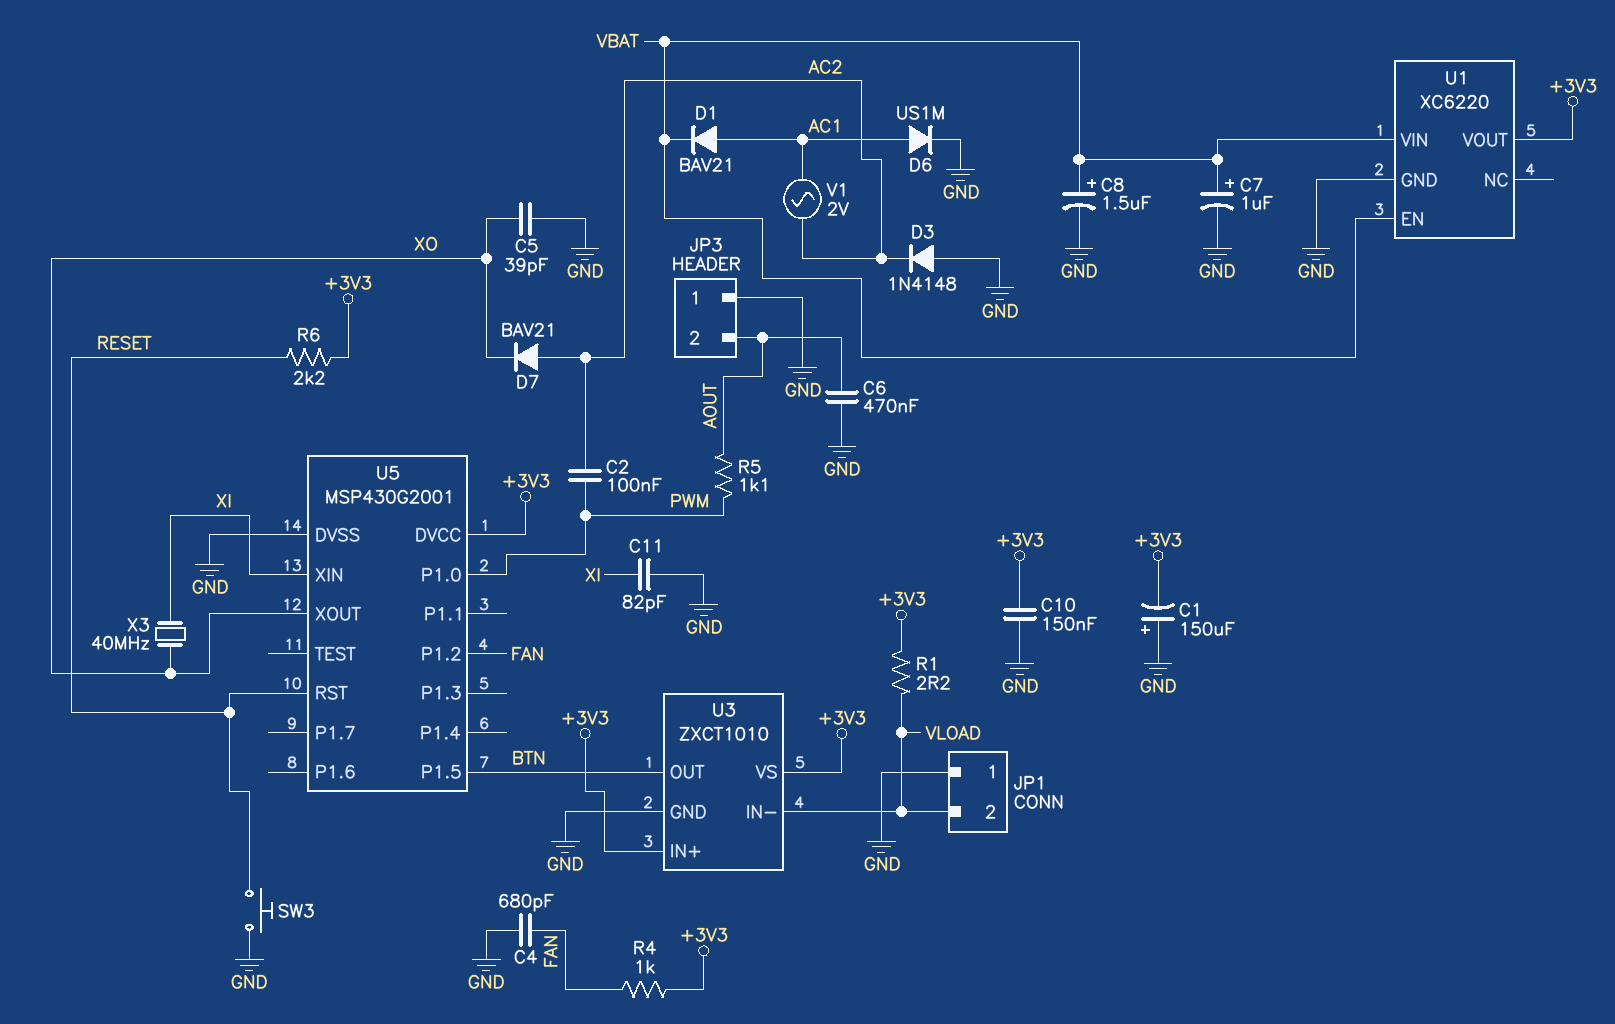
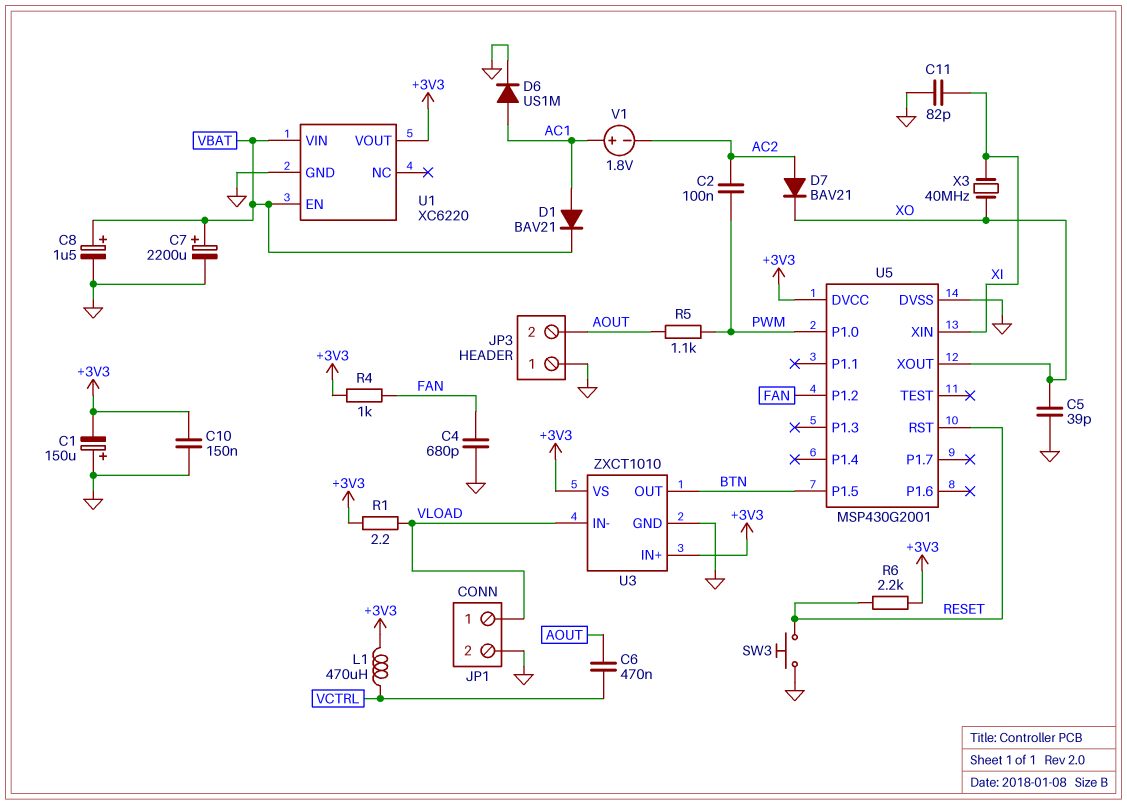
C6: 470nF (AOUT, GND) -> 470nF (AOUT, VCTRL)
C7: 1uF (plus VBAT, minus GND) -> 2200uF (plus VBAT, minus GND)
D3: diode 1N4148 (A GND, K AC2) -> none
JP1 pin 1: GND -> VLOAD
JP1 pin 2: VLOAD -> GND
L1: none -> 470uH (+3V3, VCTRL)
V1: AC 2V (AC1, AC2) -> 1.8V (plus AC1, minus AC2)

